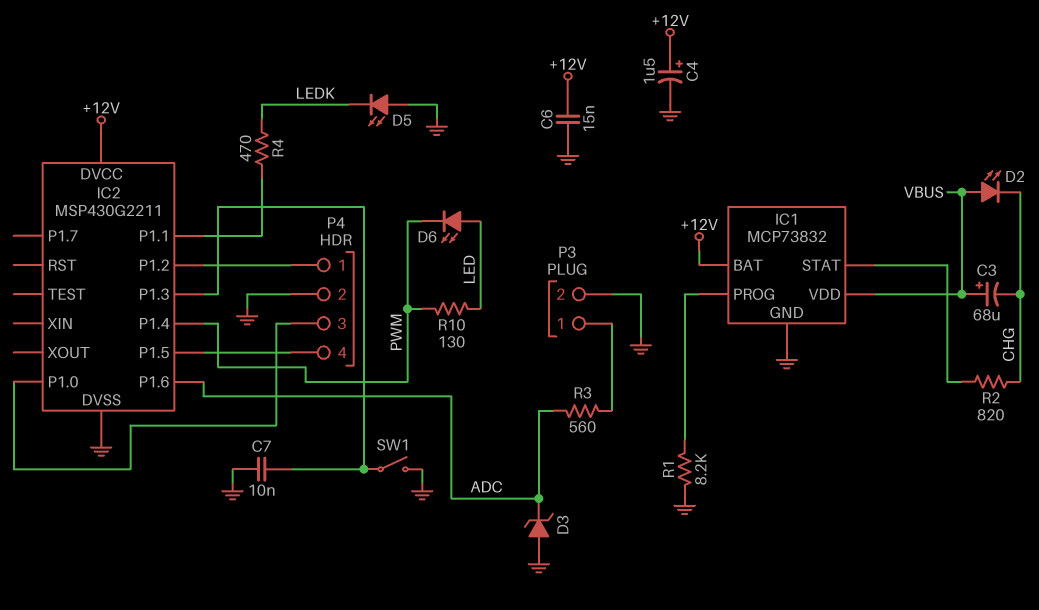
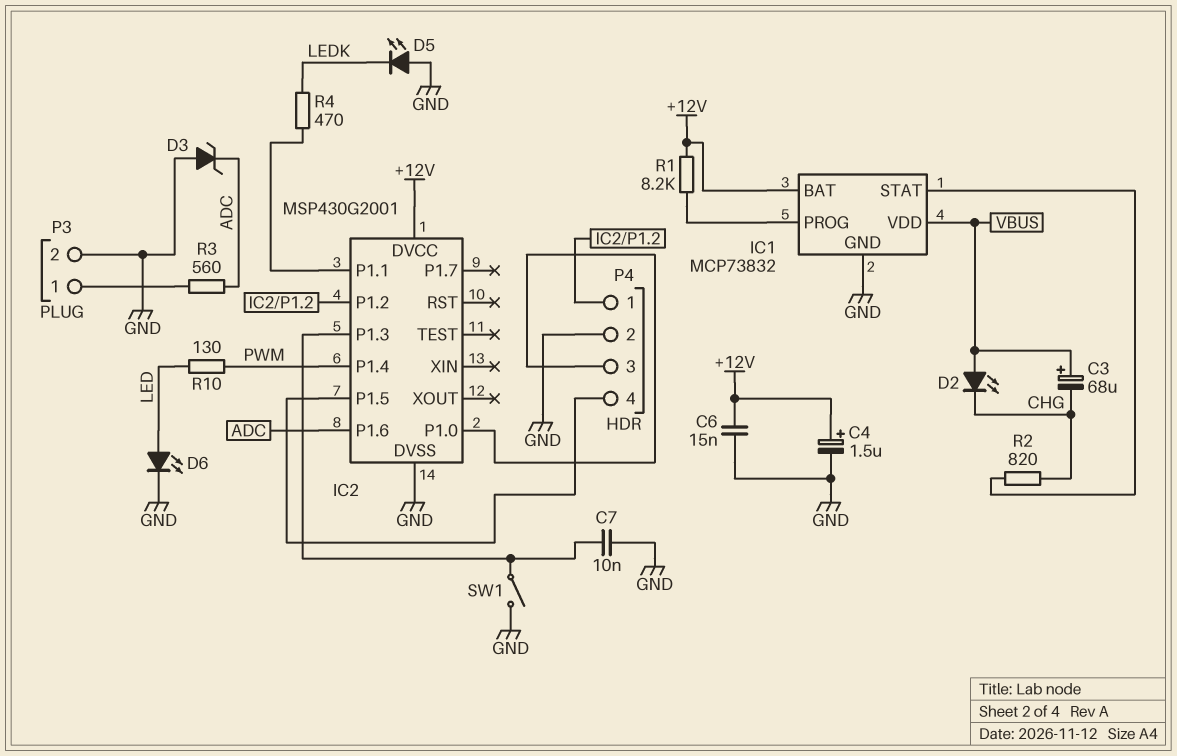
D6: LED (A LED, K PWM) -> LED (A LED, K GND)
IC2: MSP430G2211 -> MSP430G2001
R1: 8.2k (GND, IC1/PROG) -> 8.2k (+12V, IC1/PROG)

